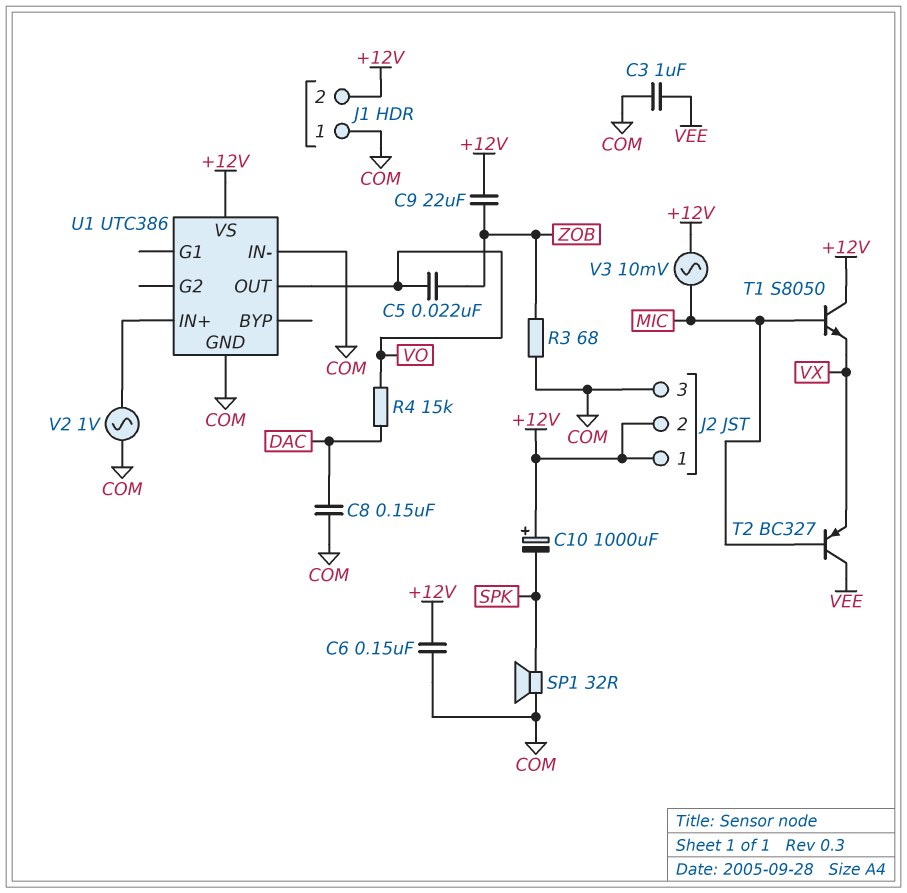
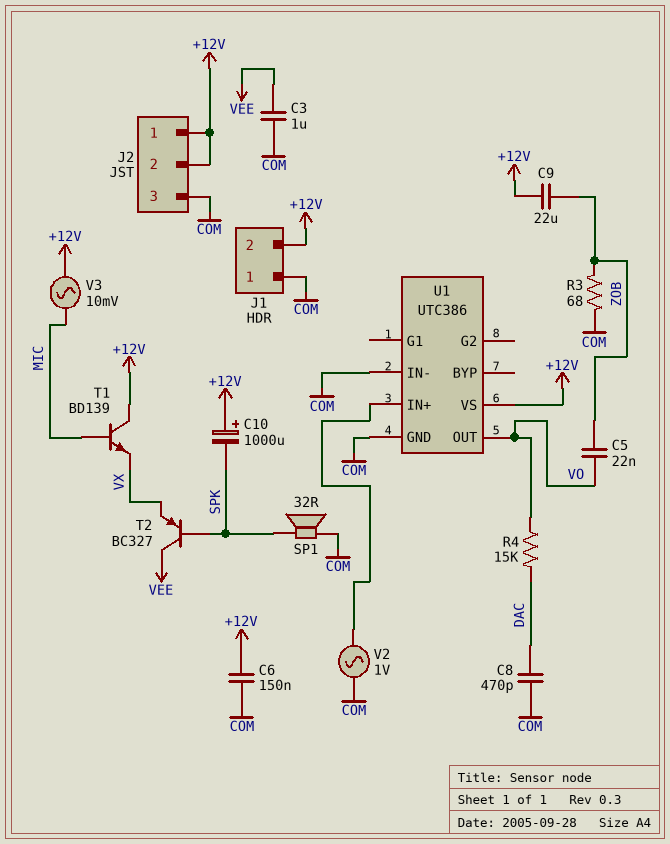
C8: 150nF (COM, DAC) -> 470pF (COM, DAC)
T1: NPN S8050 (B MIC, C +12V, E VX) -> NPN BD139 (B MIC, C +12V, E VX)
T2: PNP BC327 (B MIC, C VEE, E VX) -> PNP BC327 (B SPK, C VEE, E VX)

